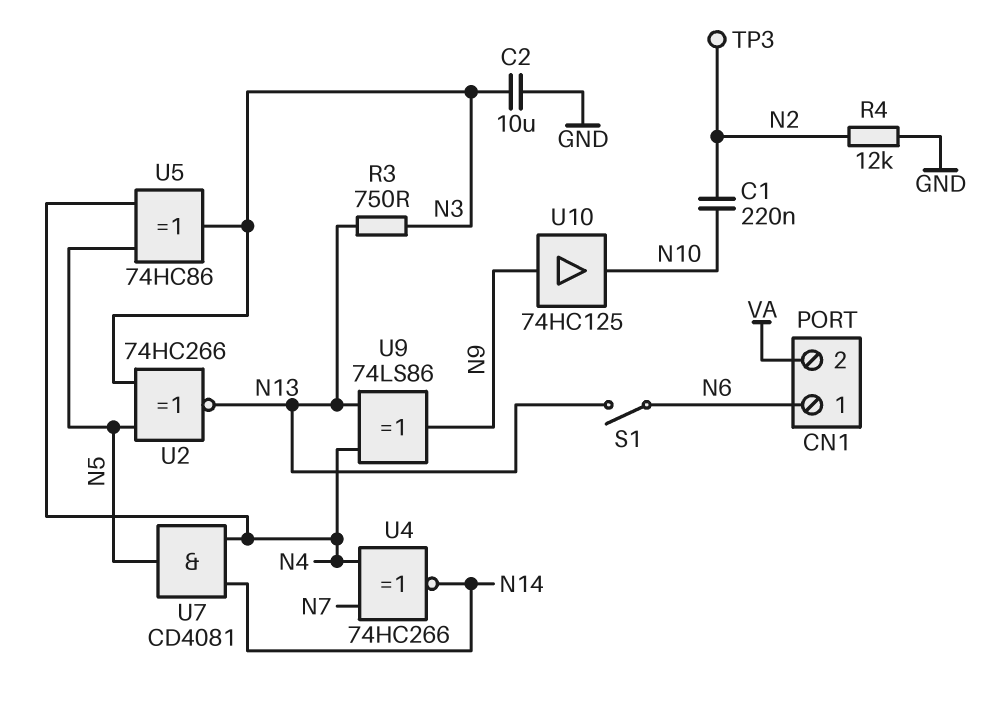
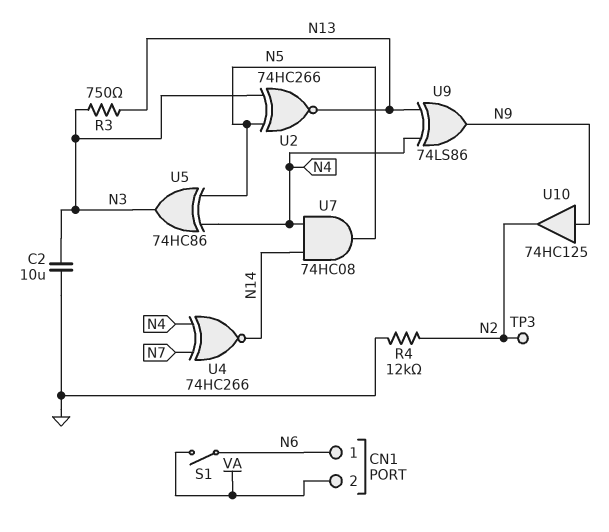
C1: 220nF (N2, N10) -> none
S1: switch (N6, N13) -> switch (N6, VA)
U7: AND CD4081 (in N4, in N14, out N5) -> AND 74HC08 (in N4, in N14, out N5)
U10: buffer 74HC125 (in N9, out N10) -> buffer 74HC125 (in N9, out N2)

